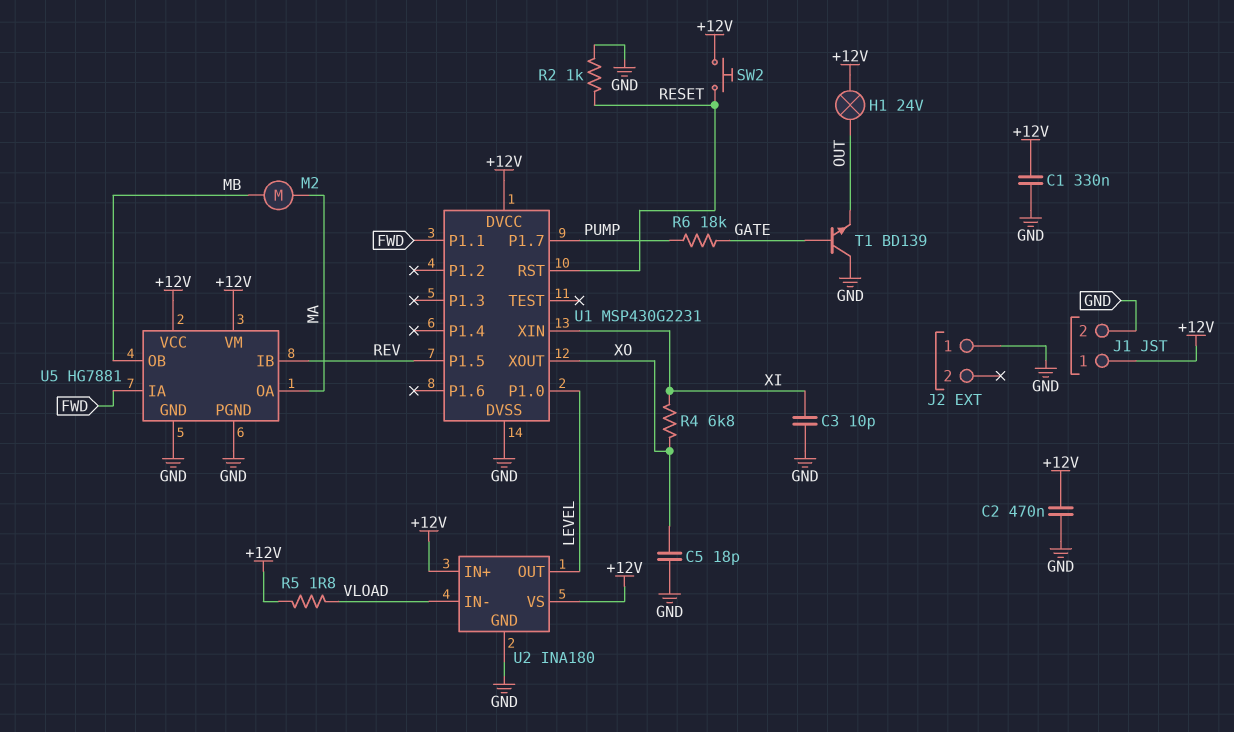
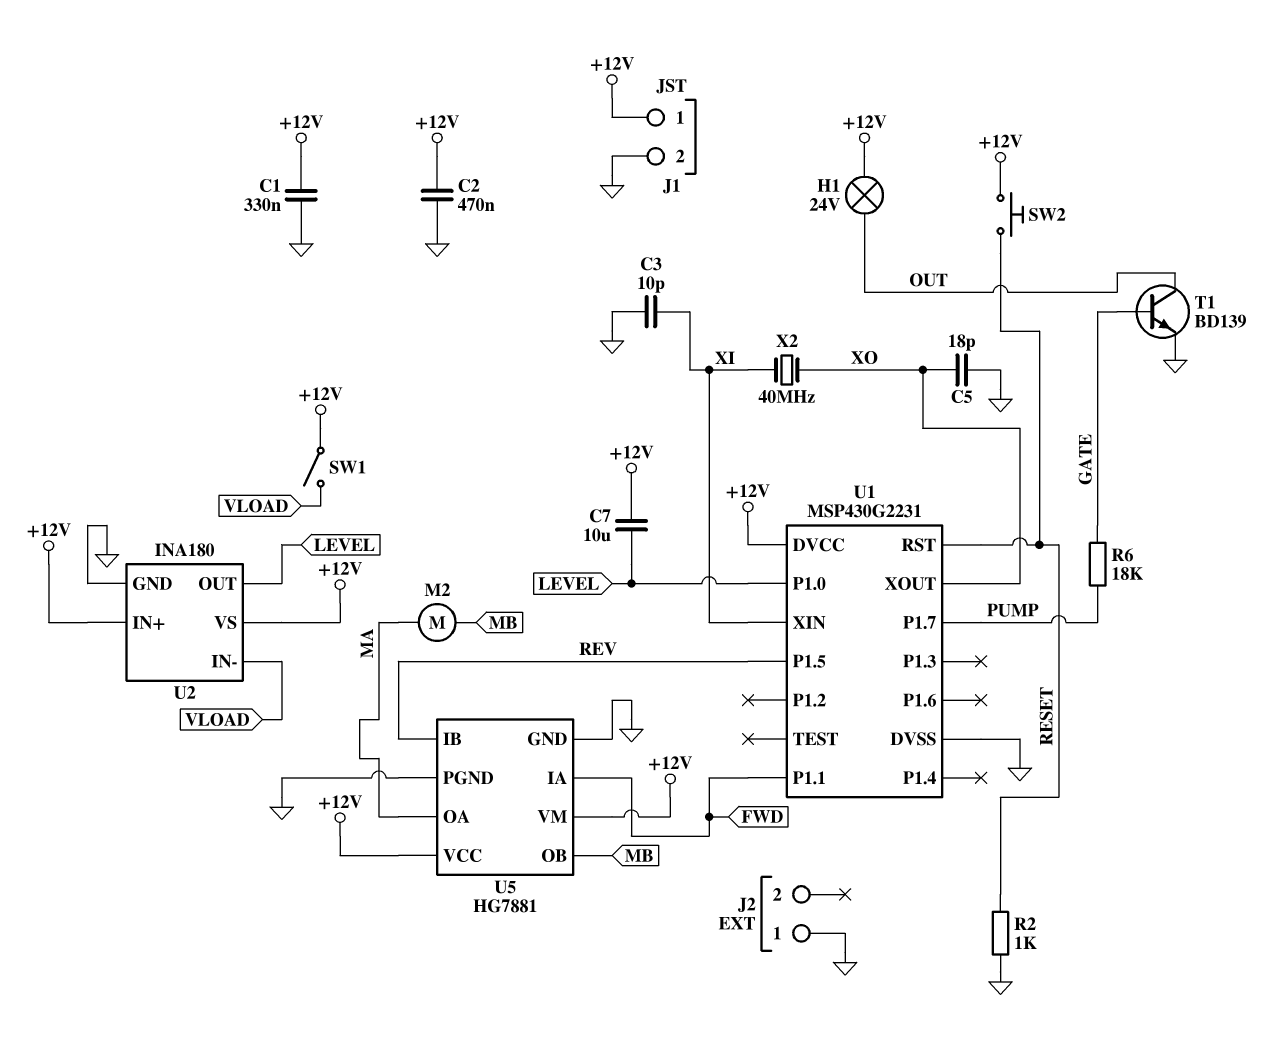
C7: none -> 10uF (+12V, LEVEL)
R4: 6.8k (XI, XO) -> none
R5: 1.8 (+12V, VLOAD) -> none
SW1: none -> switch (+12V, VLOAD)
T1: NPN BD139 (B GATE, C GND, E OUT) -> NPN BD139 (B GATE, C OUT, E GND)
X2: none -> 40MHz (XI, XO)

